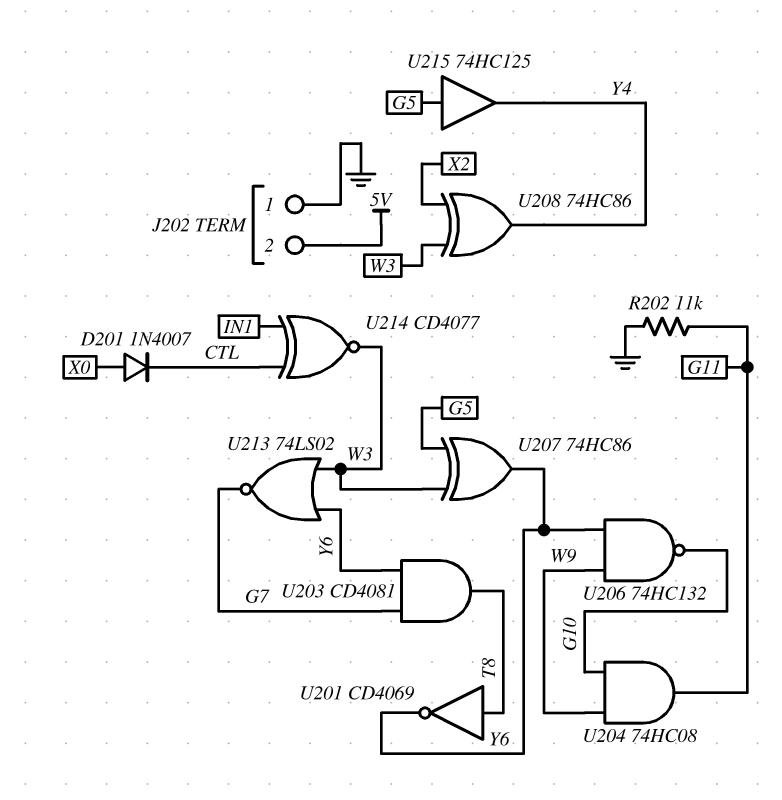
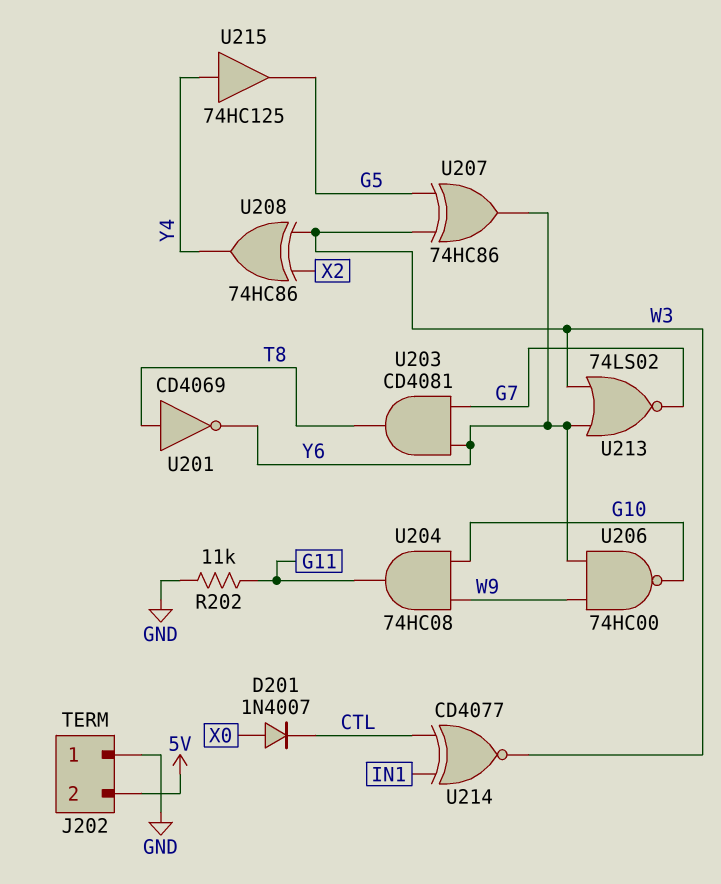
U206: NAND 74HC132 (in W9, in Y6, out G10) -> NAND 74HC00 (in W9, in Y6, out G10)
U215: buffer 74HC125 (in G5, out Y4) -> buffer 74HC125 (in Y4, out G5)

